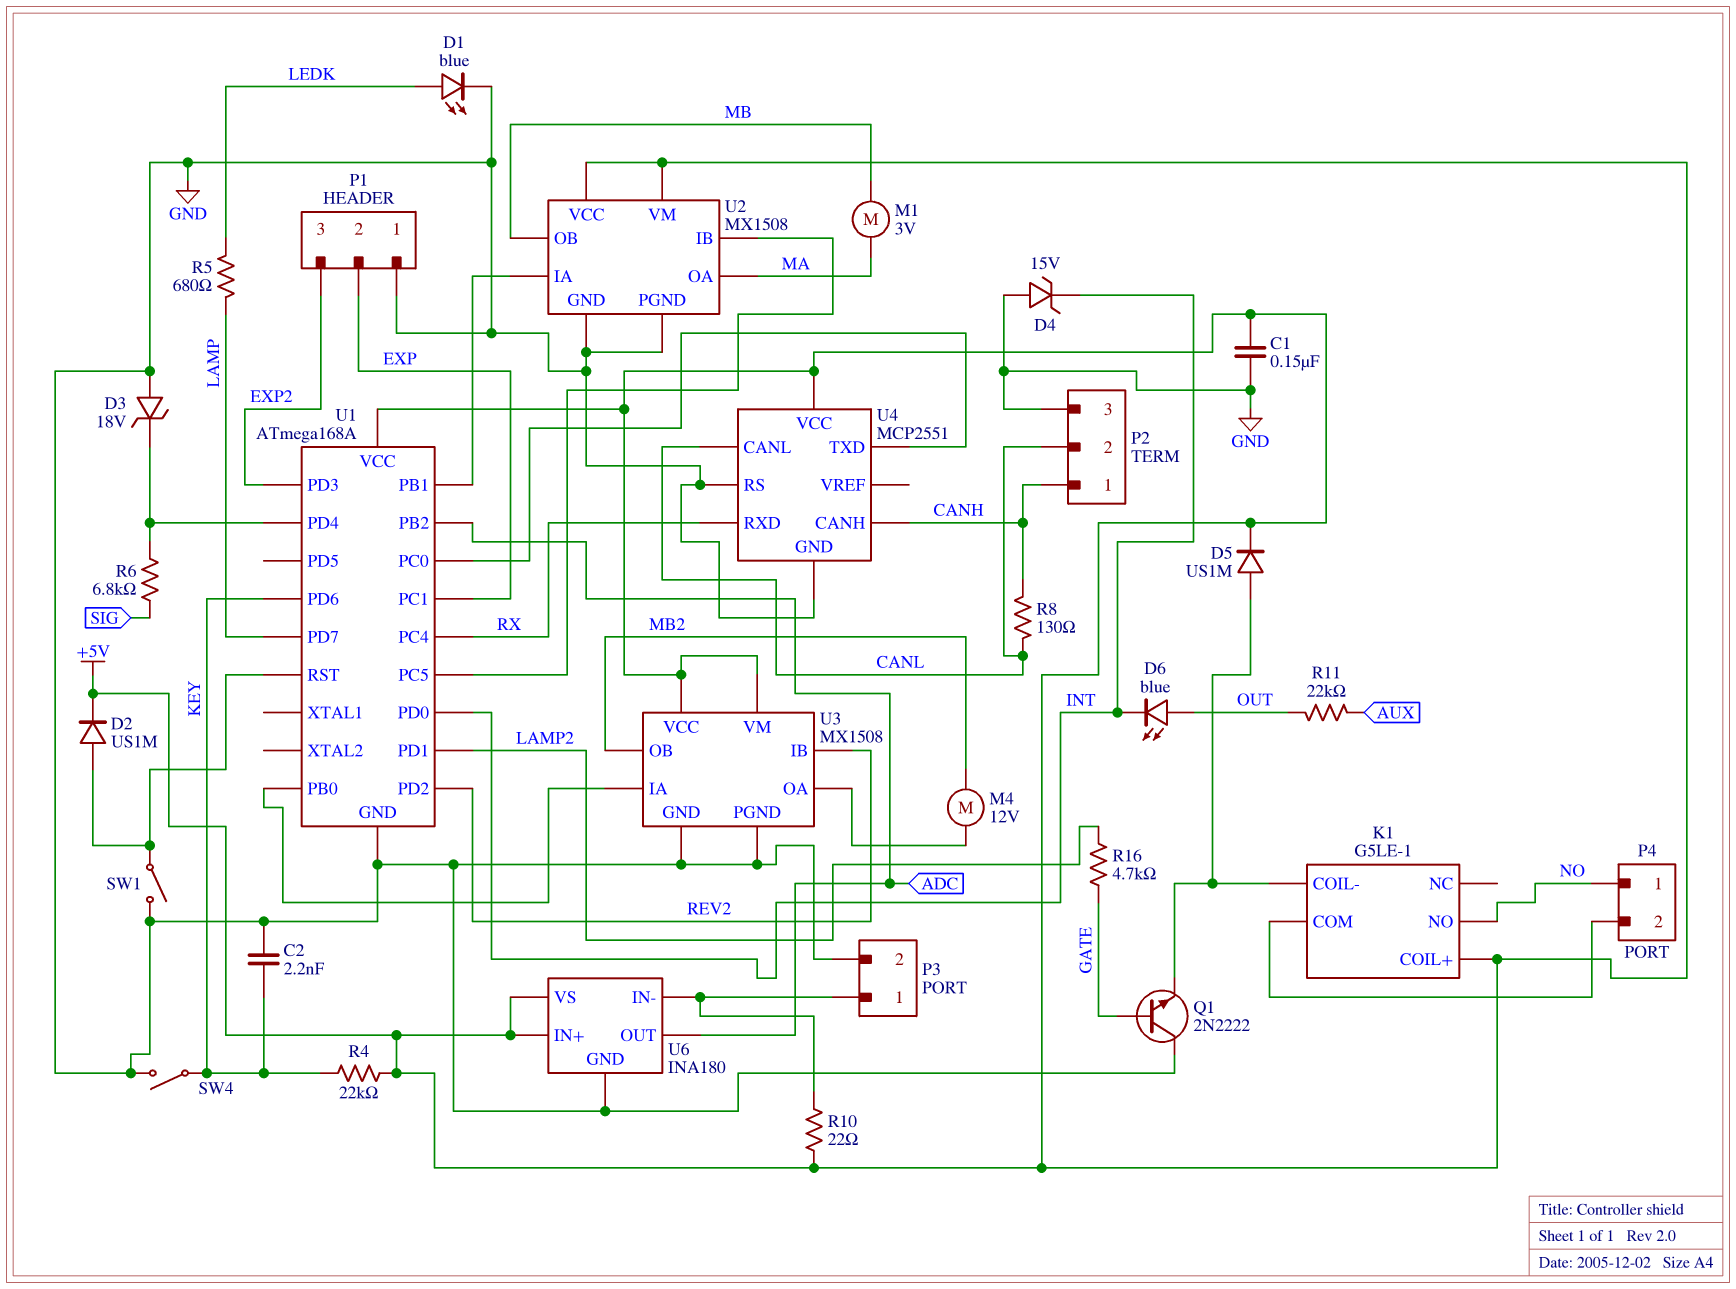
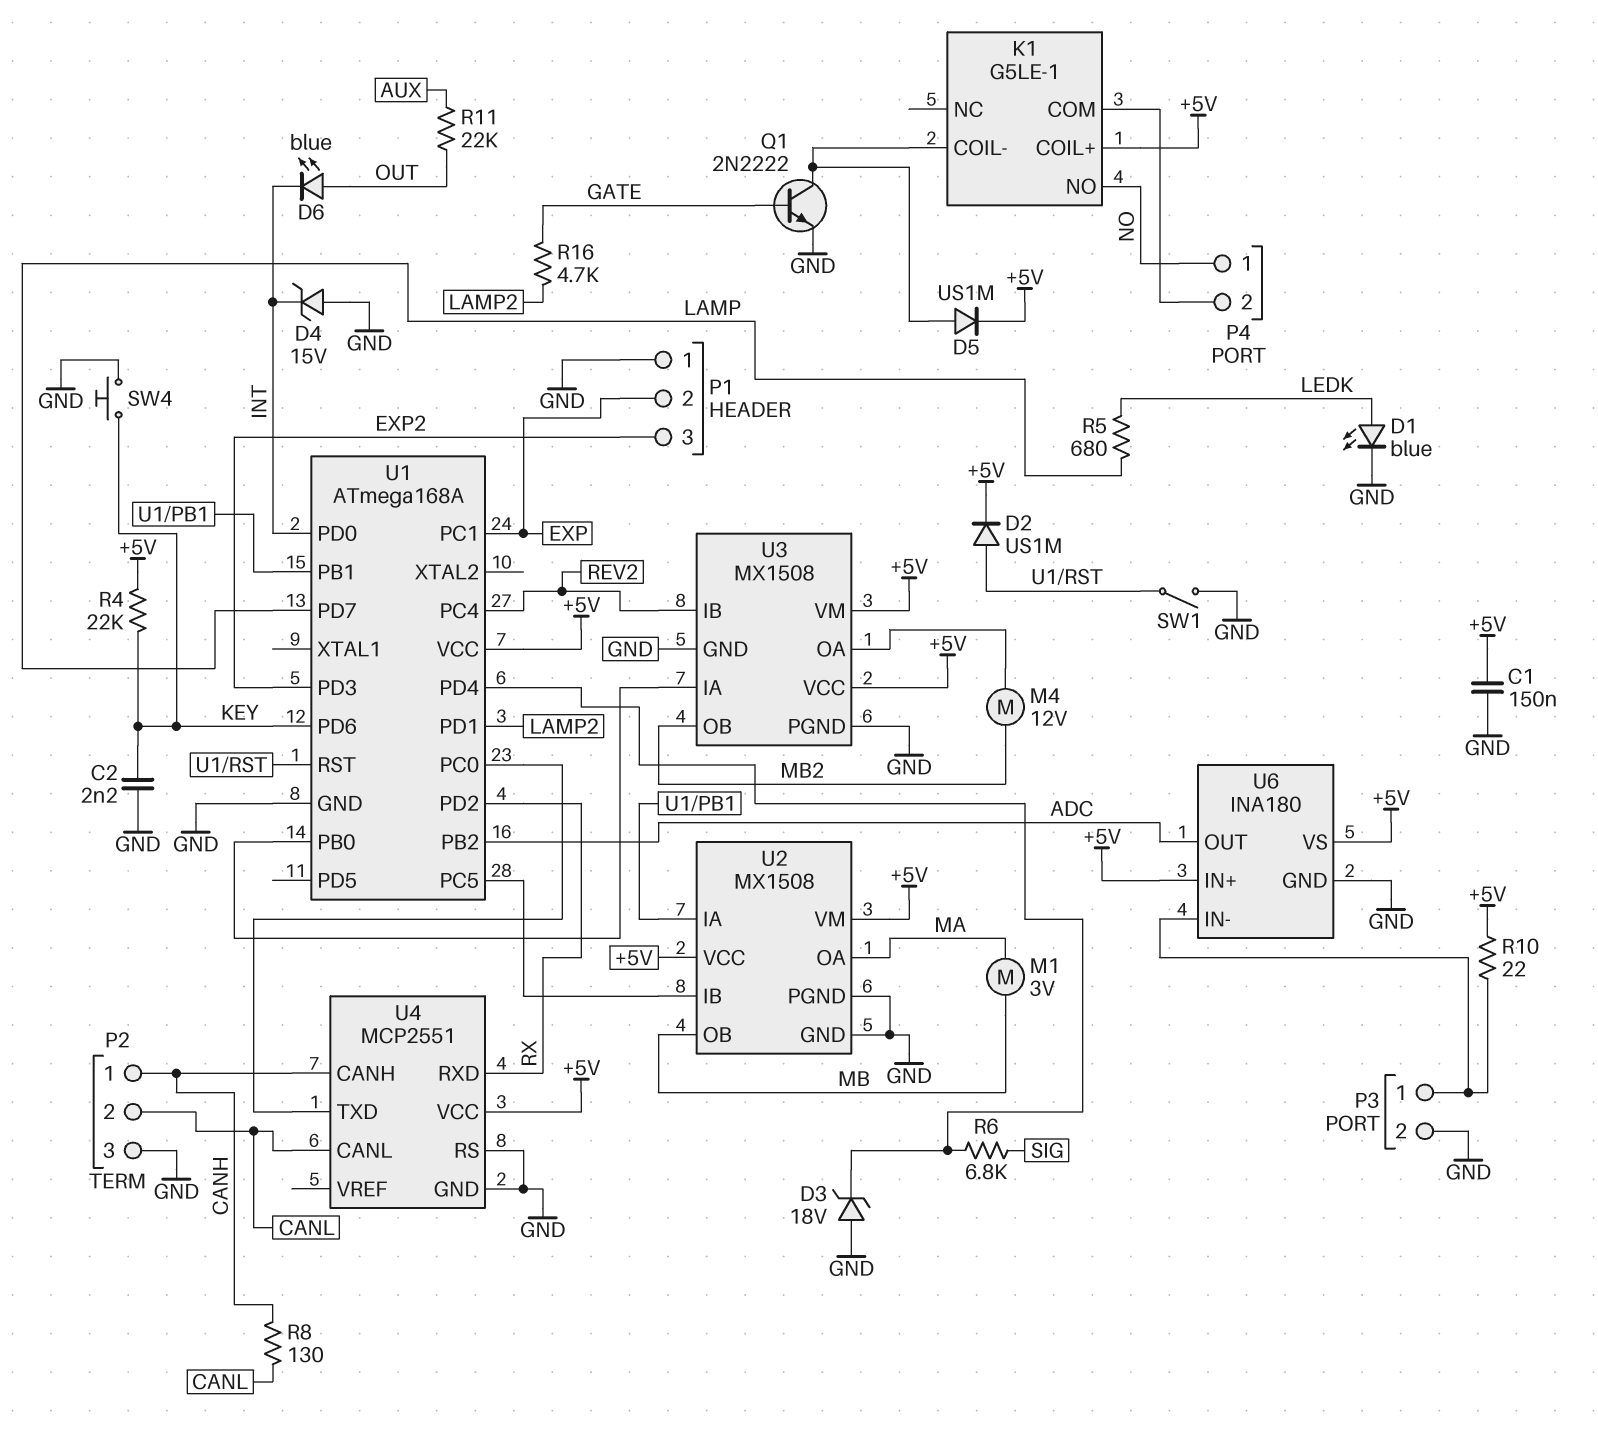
Q1: NPN 2N2222 (B GATE, C GND, E K1/COIL-) -> NPN 2N2222 (B GATE, C K1/COIL-, E GND)
SW4: switch (GND, KEY) -> button (GND, KEY)
U1 pin PC4: RX -> REV2
U1 pin PD2: REV2 -> RX

